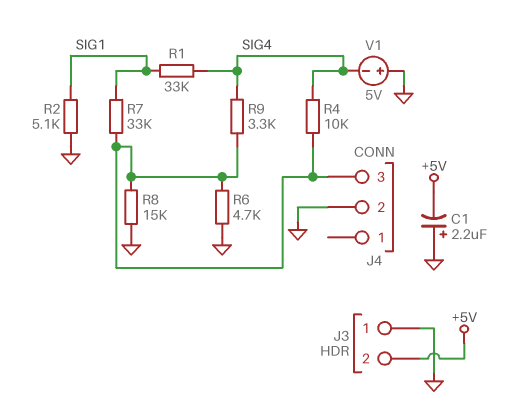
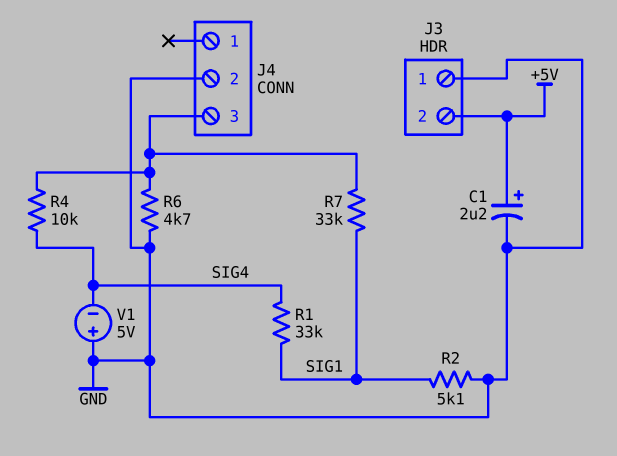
C1: 2.2uF (plus GND, minus +5V) -> 2.2uF (plus +5V, minus GND)
R8: 15k (GND, J4/3) -> none
R9: 3.3k (J4/3, SIG4) -> none

